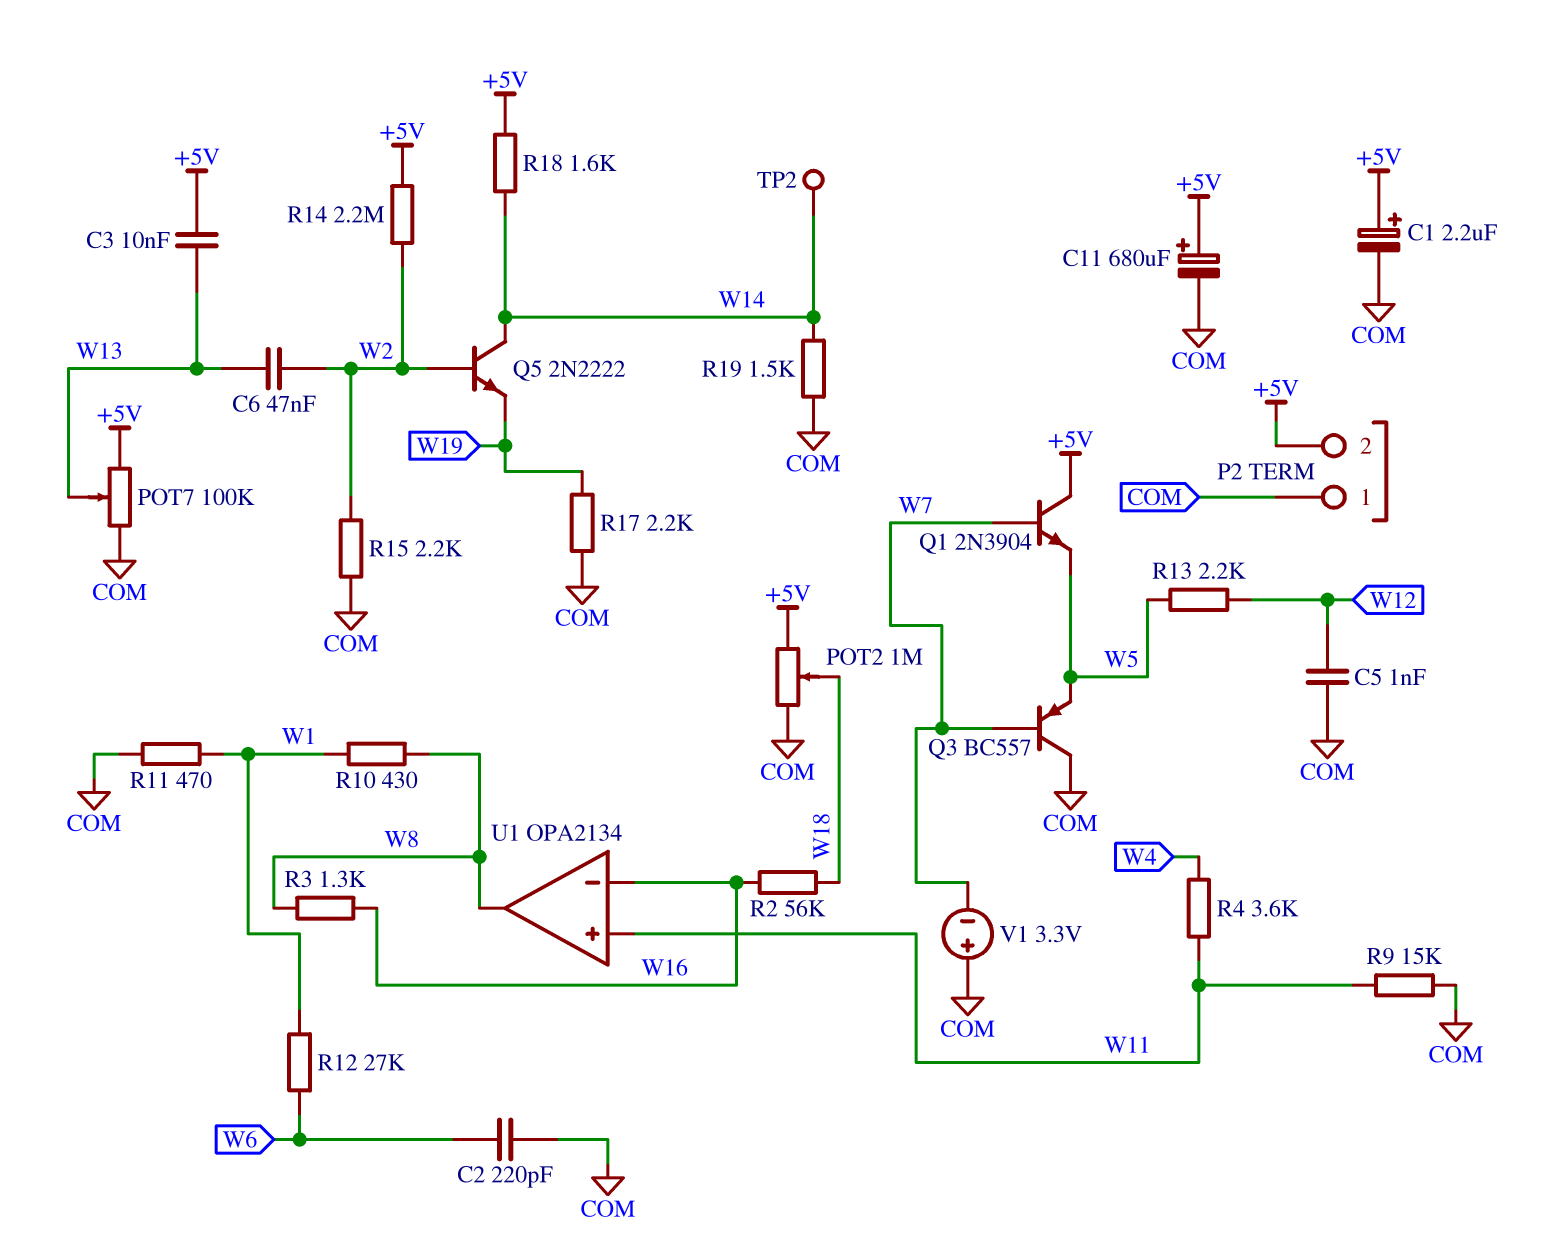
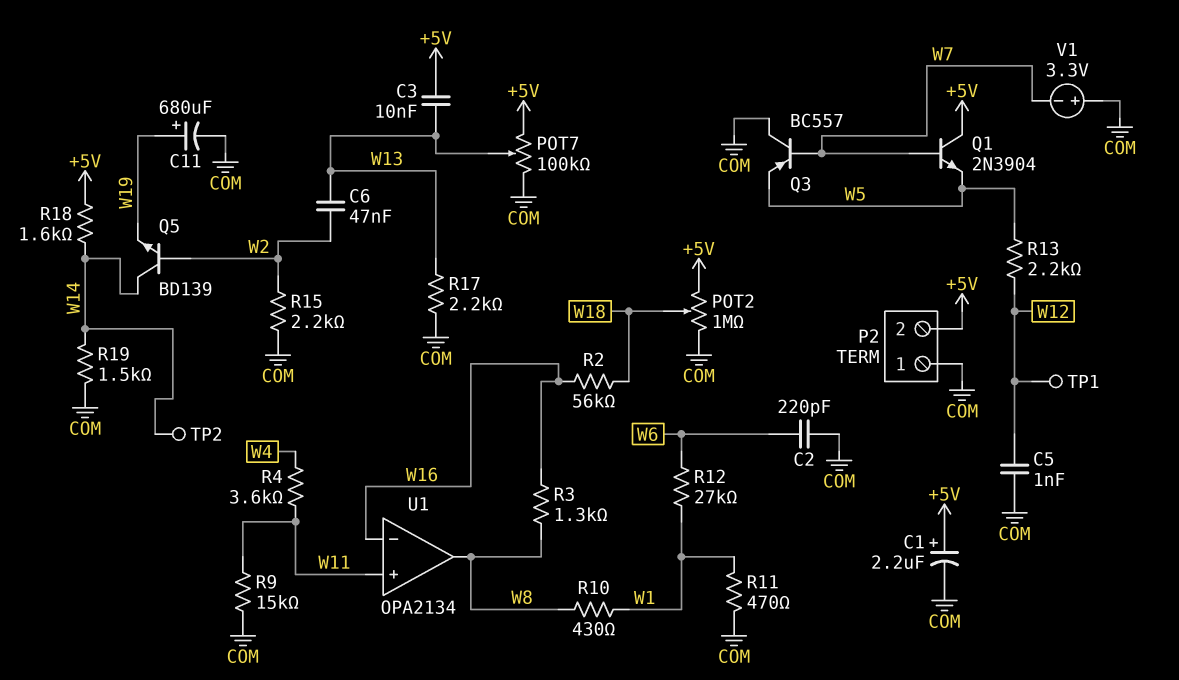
C11: 680uF (plus +5V, minus COM) -> 680uF (plus W19, minus COM)
Q5: NPN 2N2222 (B W2, C W14, E W19) -> NPN BD139 (B W2, C W14, E W19)
R14: 2.2M (+5V, W2) -> none
R17: 2.2k (COM, W19) -> 2.2k (COM, W13)
TP1: none -> test point (W12)

